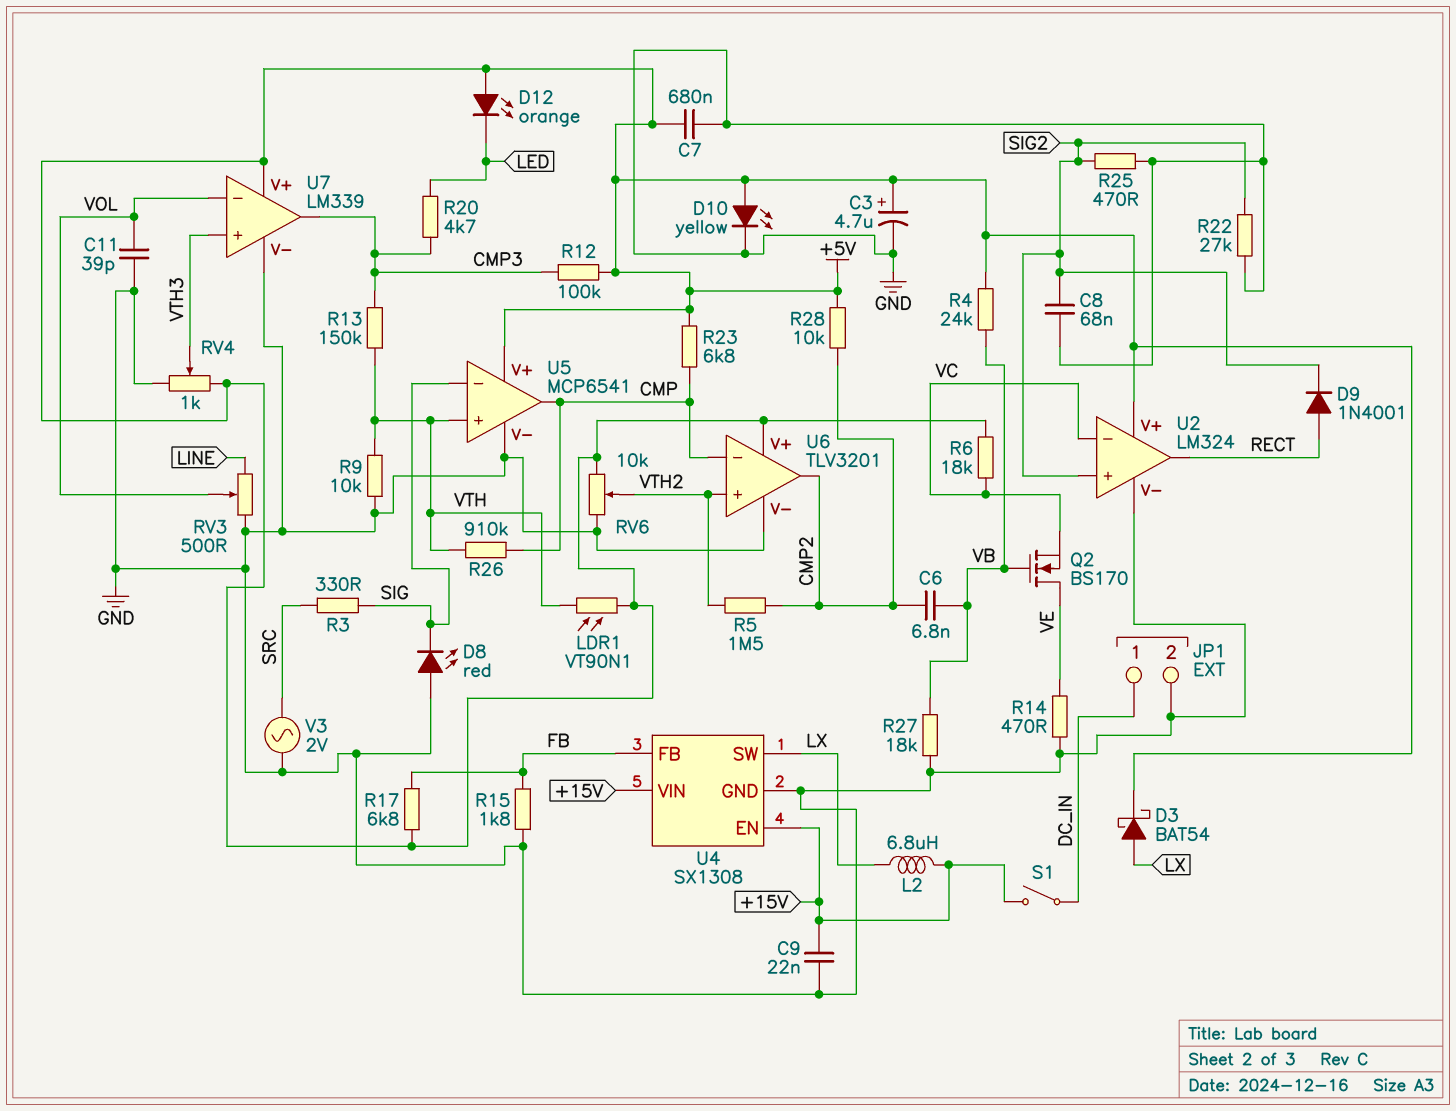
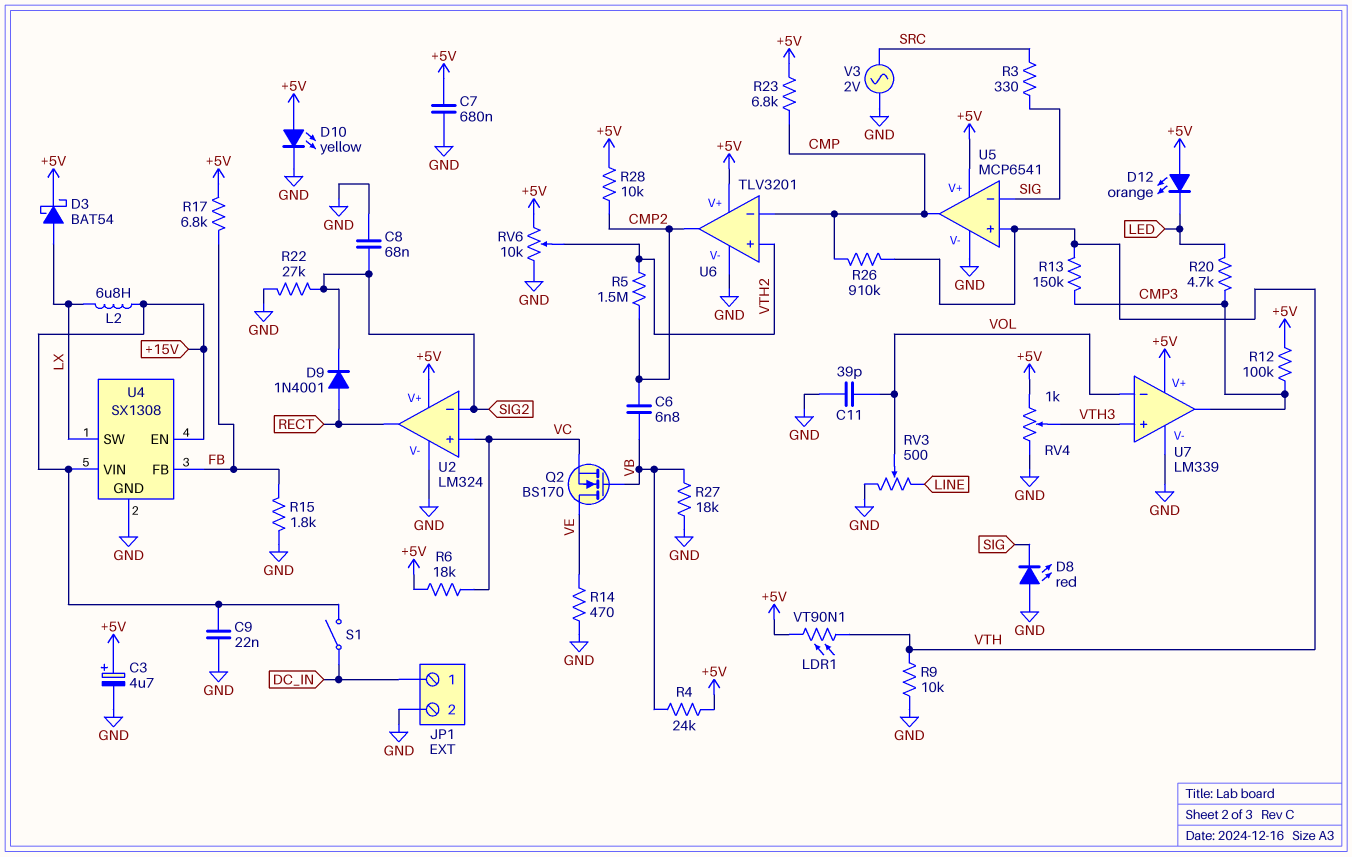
R25: 470 (GND, SIG2) -> none
U2 pin in+: SIG2 -> VC
U2 pin in-: VC -> SIG2

